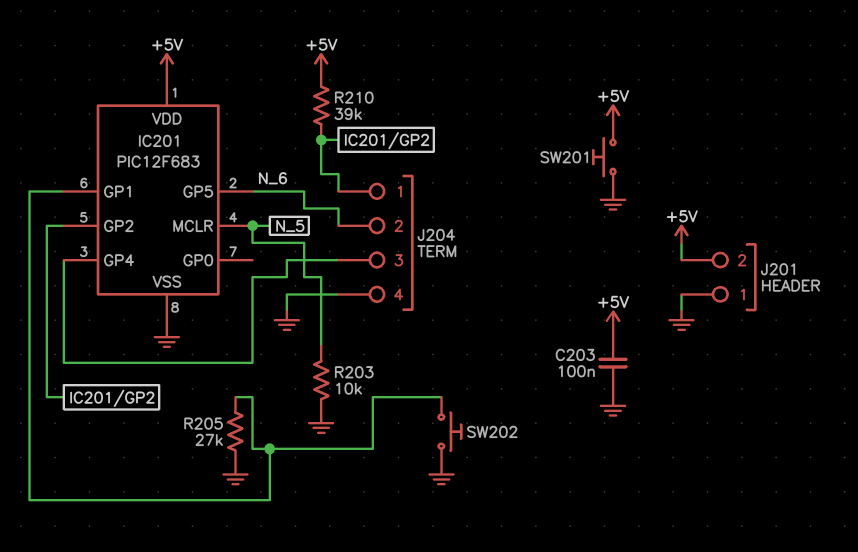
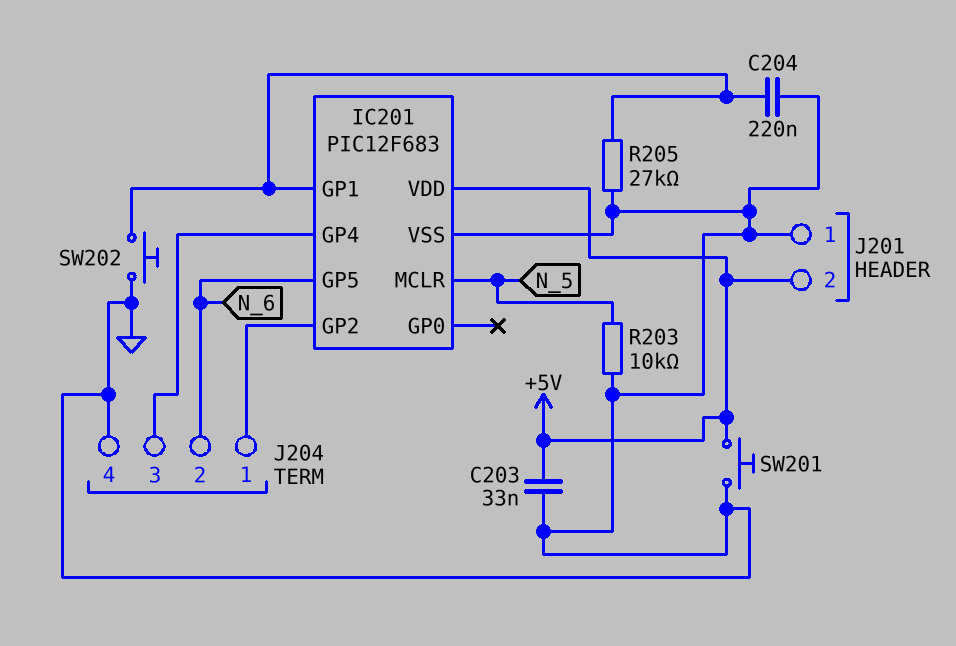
C203: 100nF (+5V, GND) -> 33nF (+5V, GND)
C204: none -> 220nF (GND, IC201/GP1)
R210: 39k (+5V, IC201/GP2) -> none

